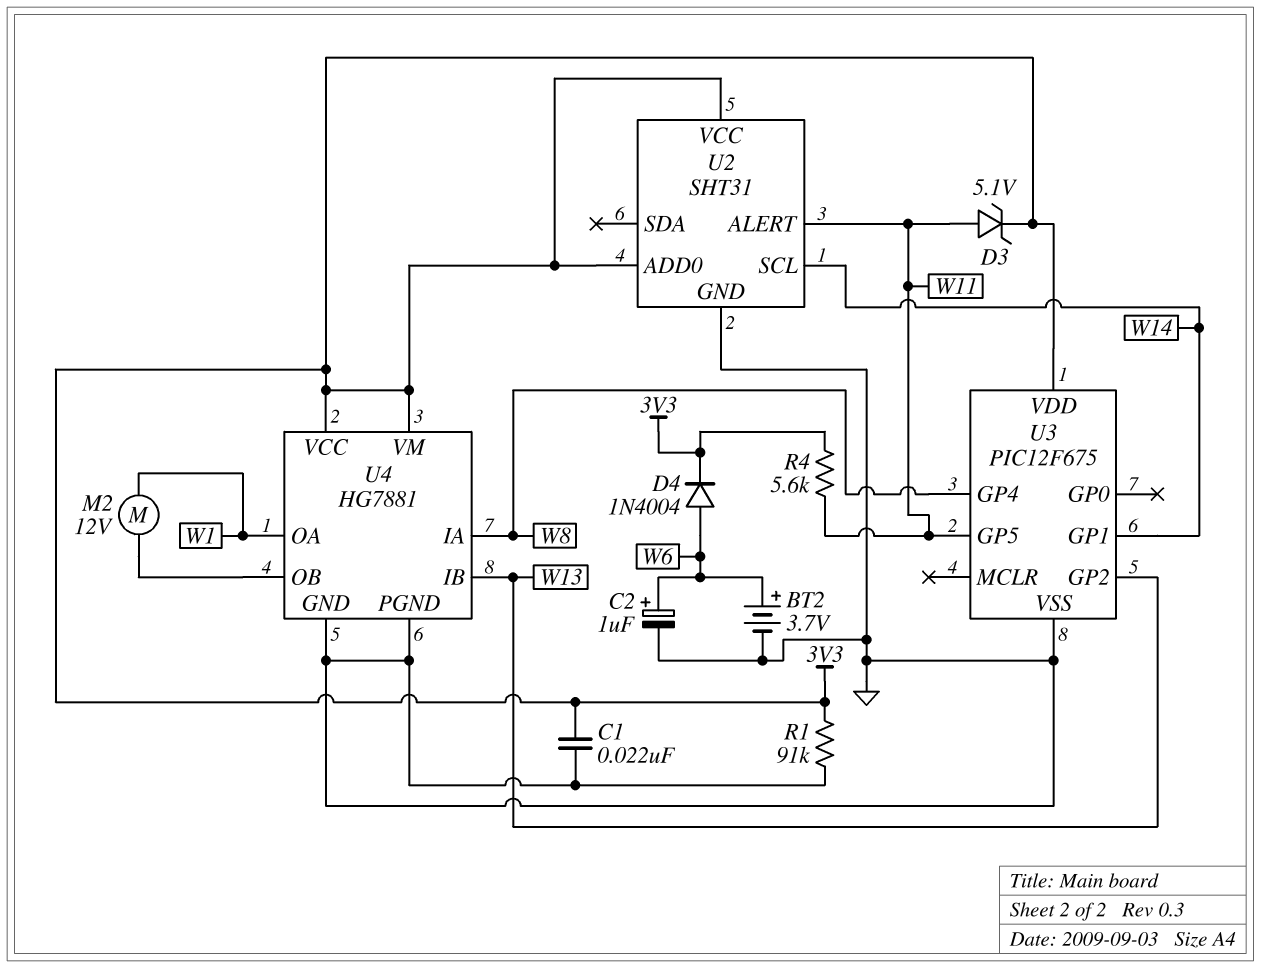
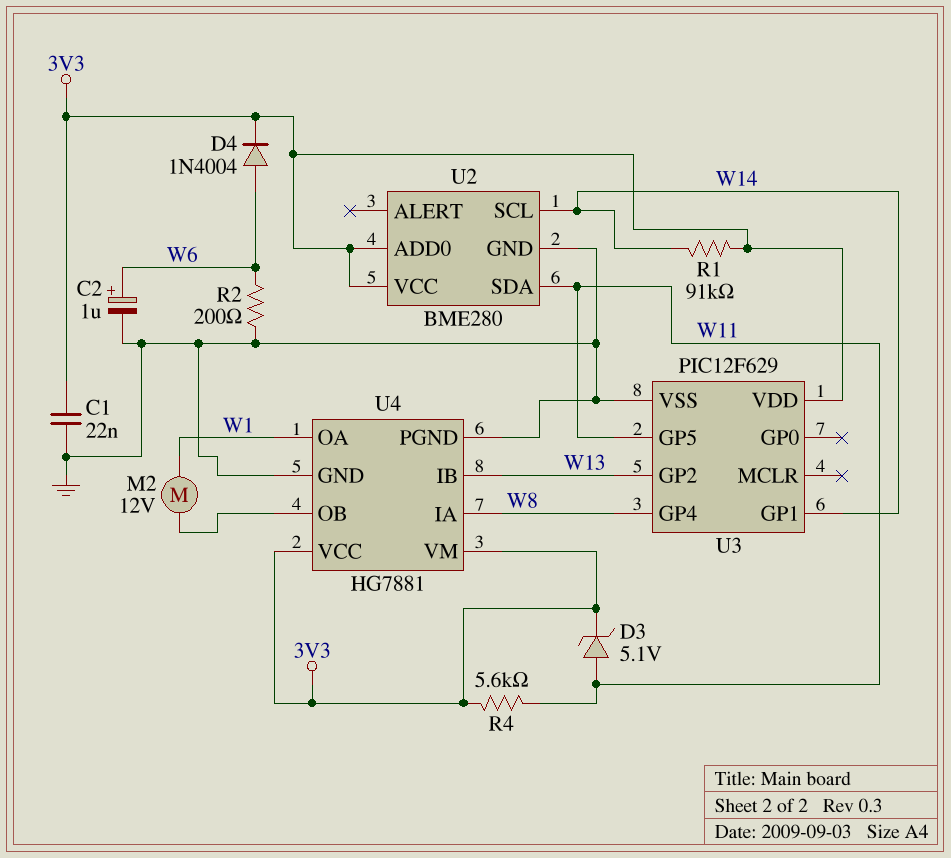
BT2: 3.7V (plus W6, minus GND) -> none
R1: 91k (3V3, GND) -> 91k (3V3, W14)
R2: none -> 200 (GND, W6)
U2: SHT31 -> BME280
U2 pin ALERT: W11 -> none
U2 pin SDA: none -> W11
U3: PIC12F675 -> PIC12F629

